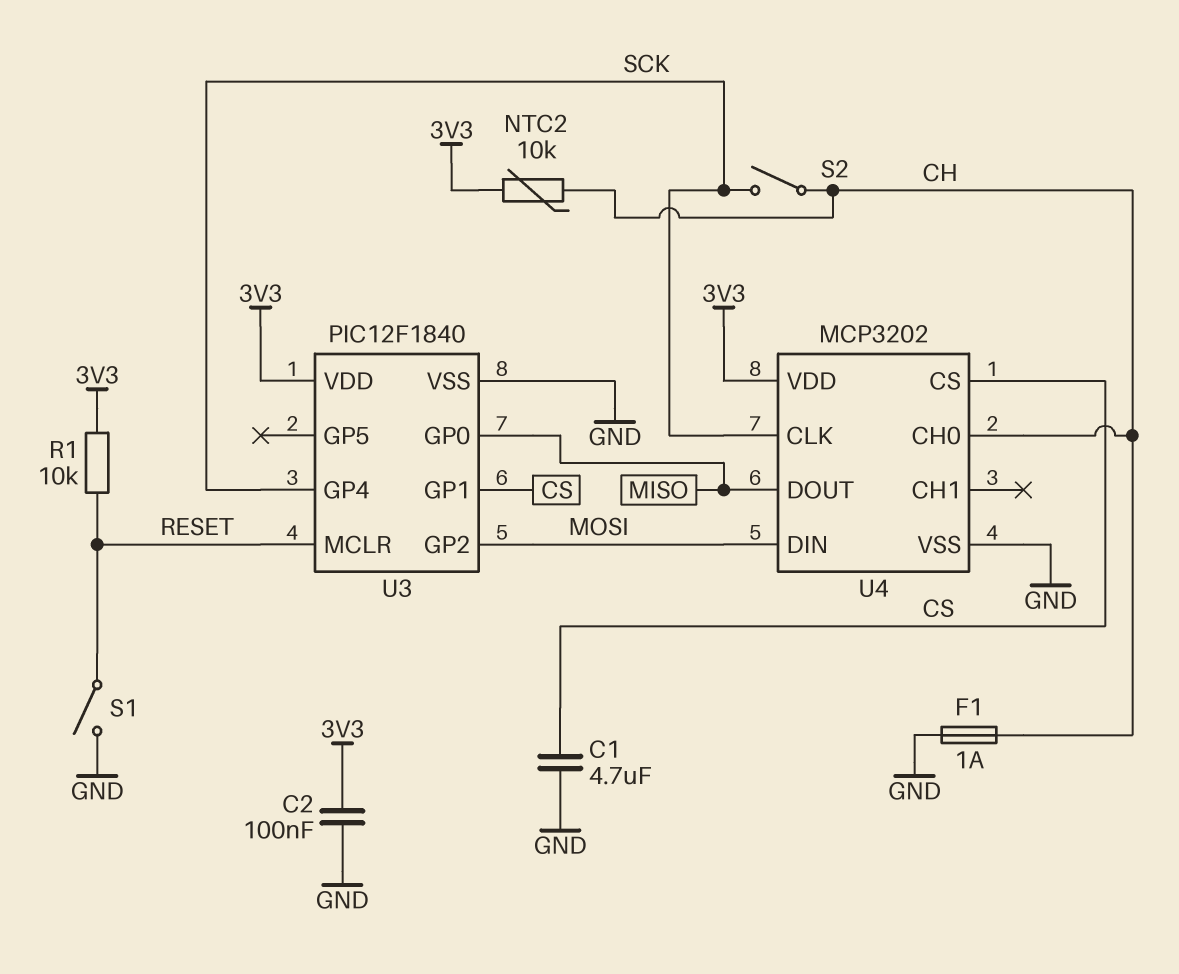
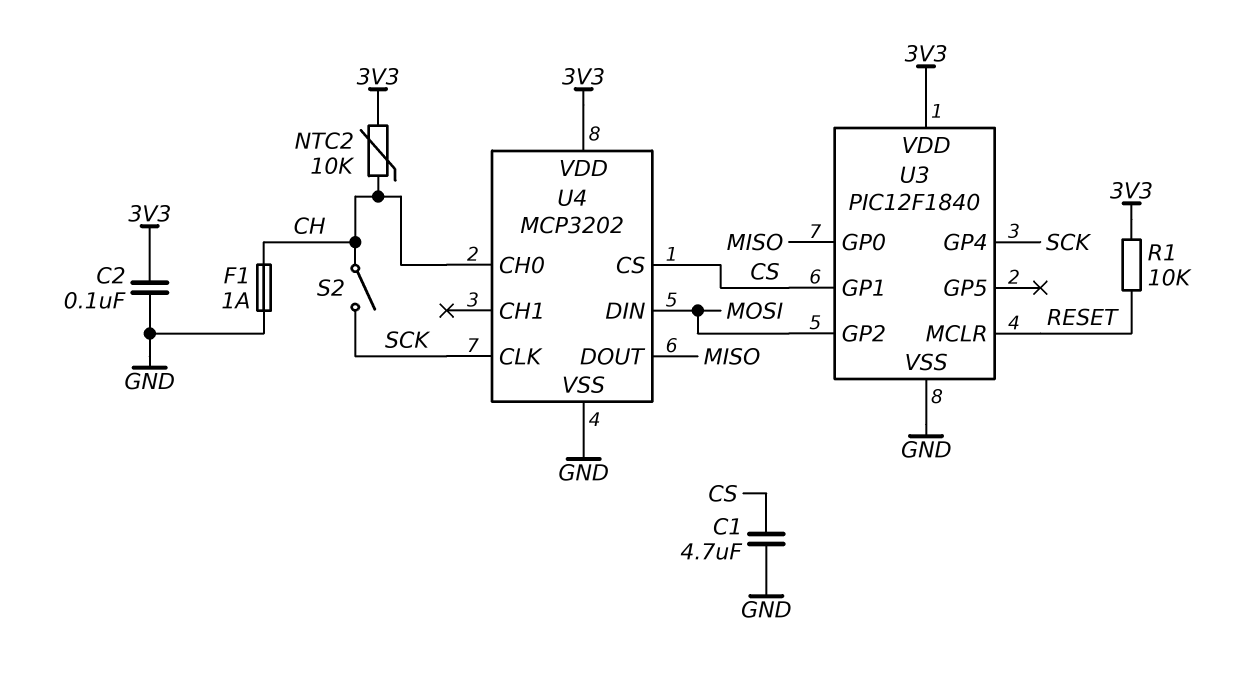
S1: switch (GND, RESET) -> none

